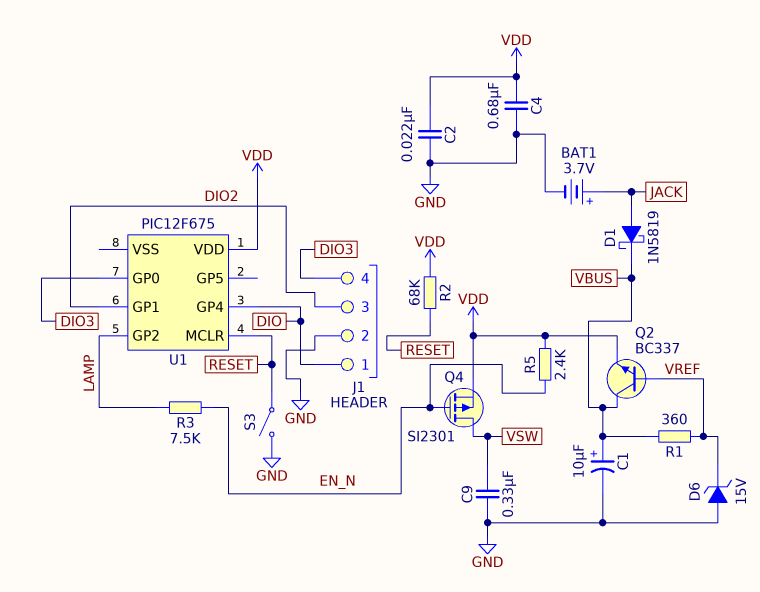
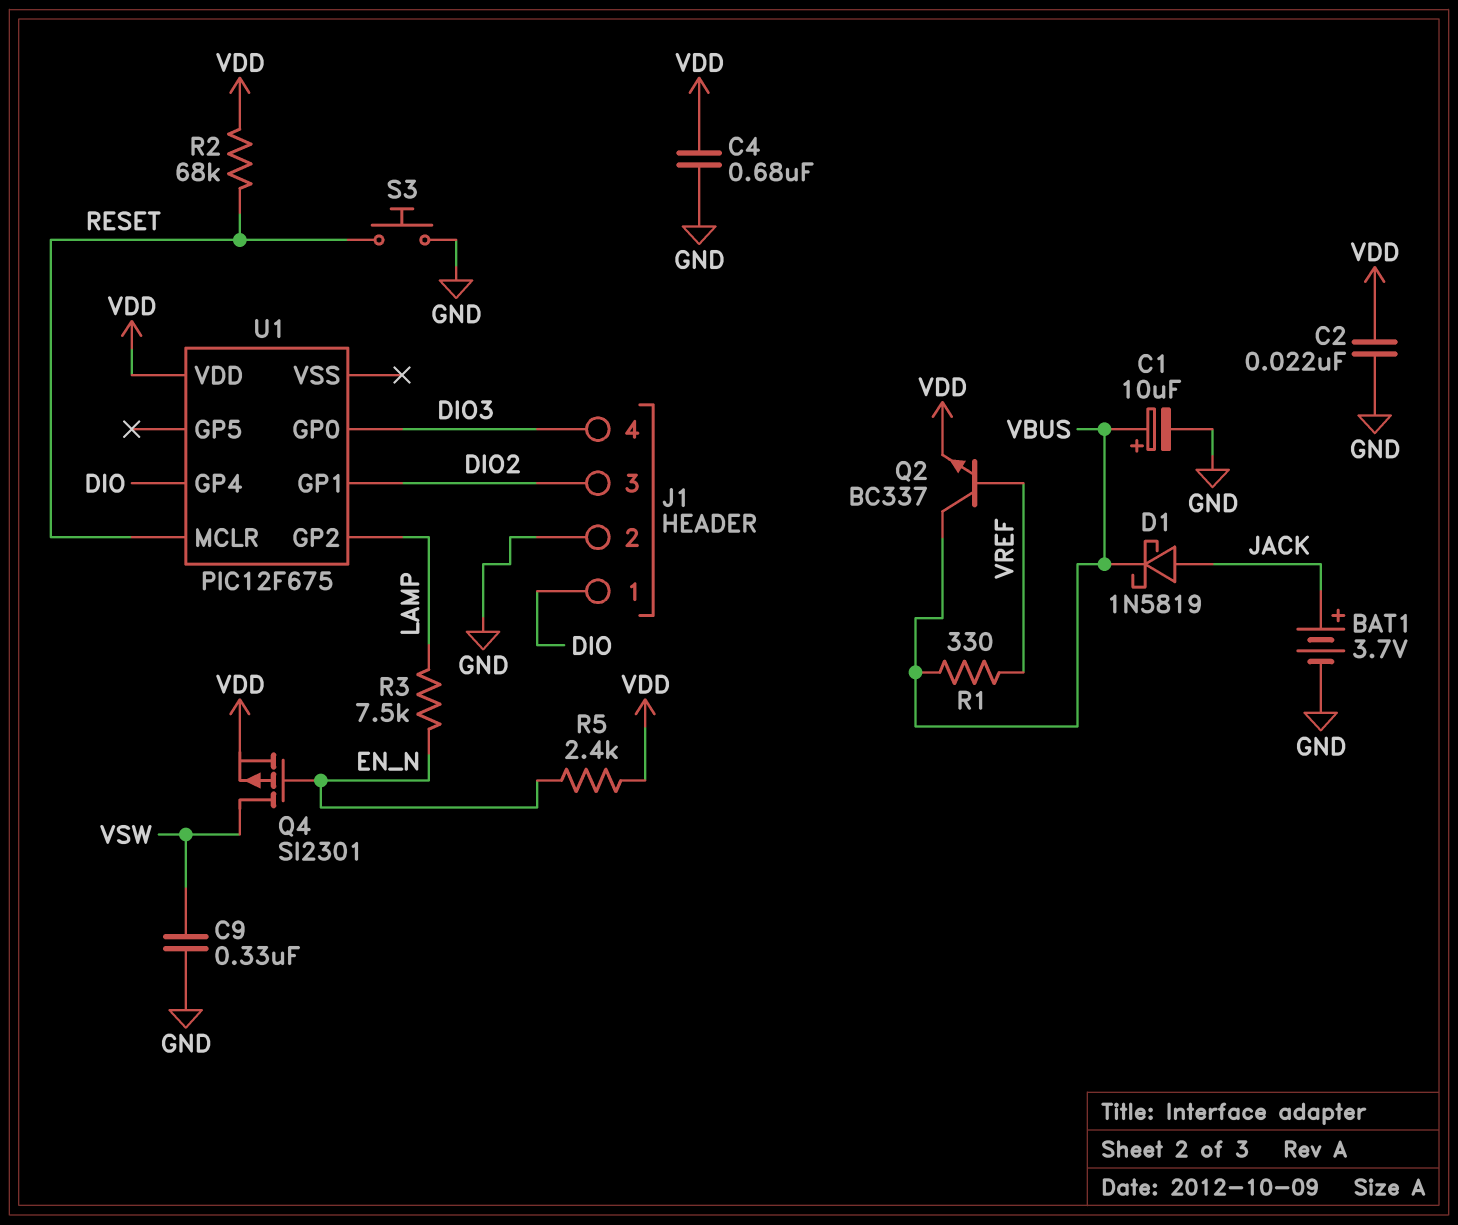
D6: zener 15V (A GND, K VREF) -> none
R1: 360 (VBUS, VREF) -> 330 (VBUS, VREF)
S3: switch (GND, RESET) -> button (GND, RESET)

